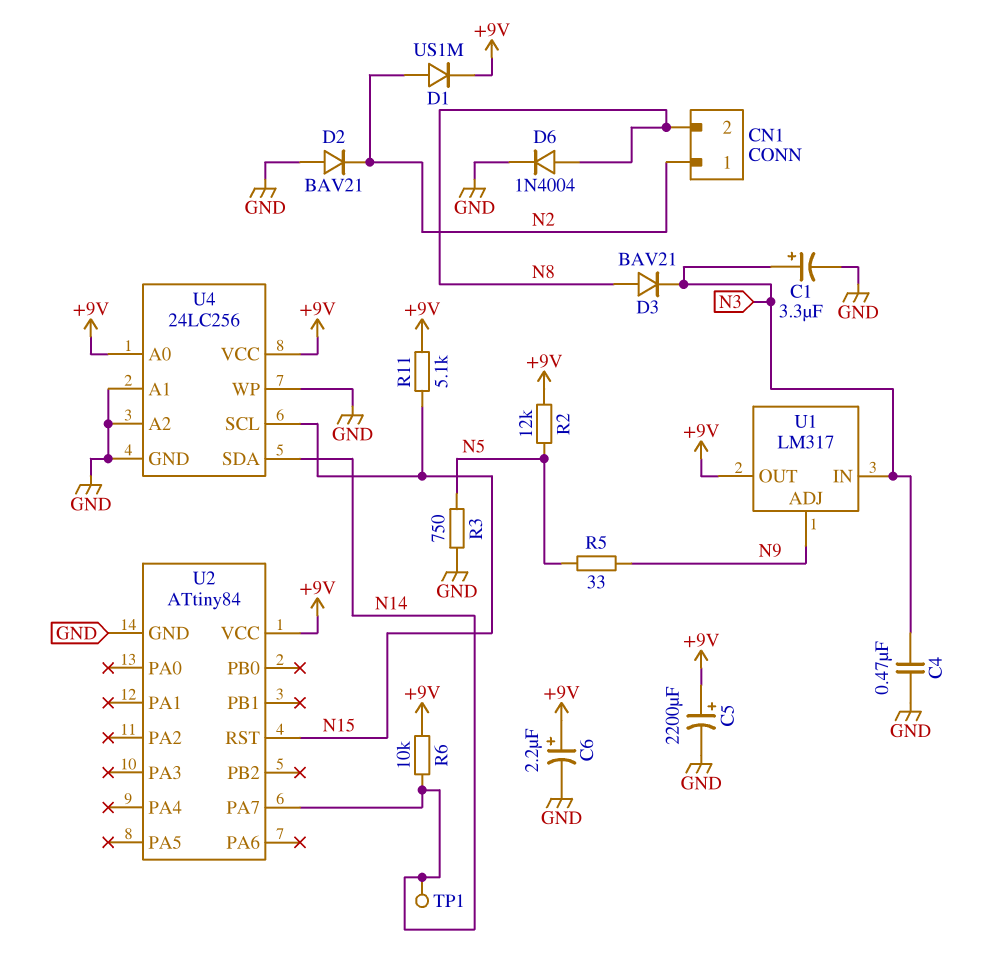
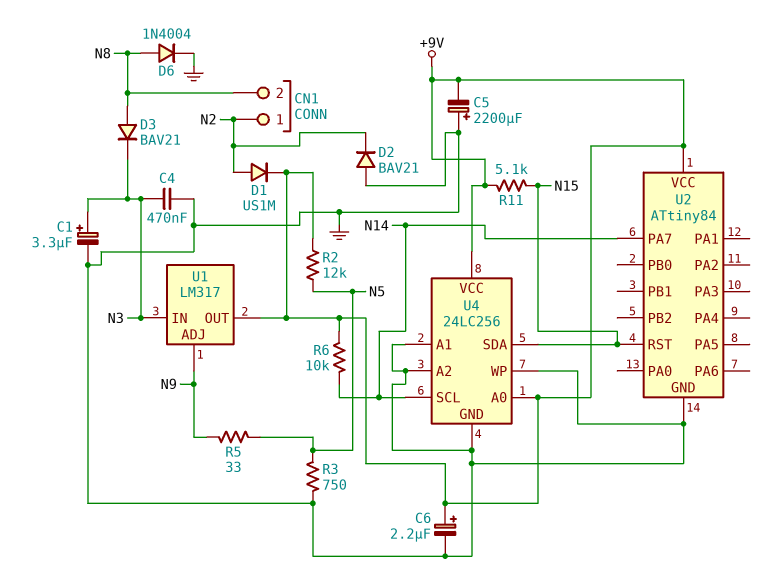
C5: 2200uF (plus +9V, minus GND) -> 2200uF (plus GND, minus +9V)
TP1: test point (N14) -> none
U4 pin SCL: N15 -> N14
U4 pin SDA: N14 -> N15

